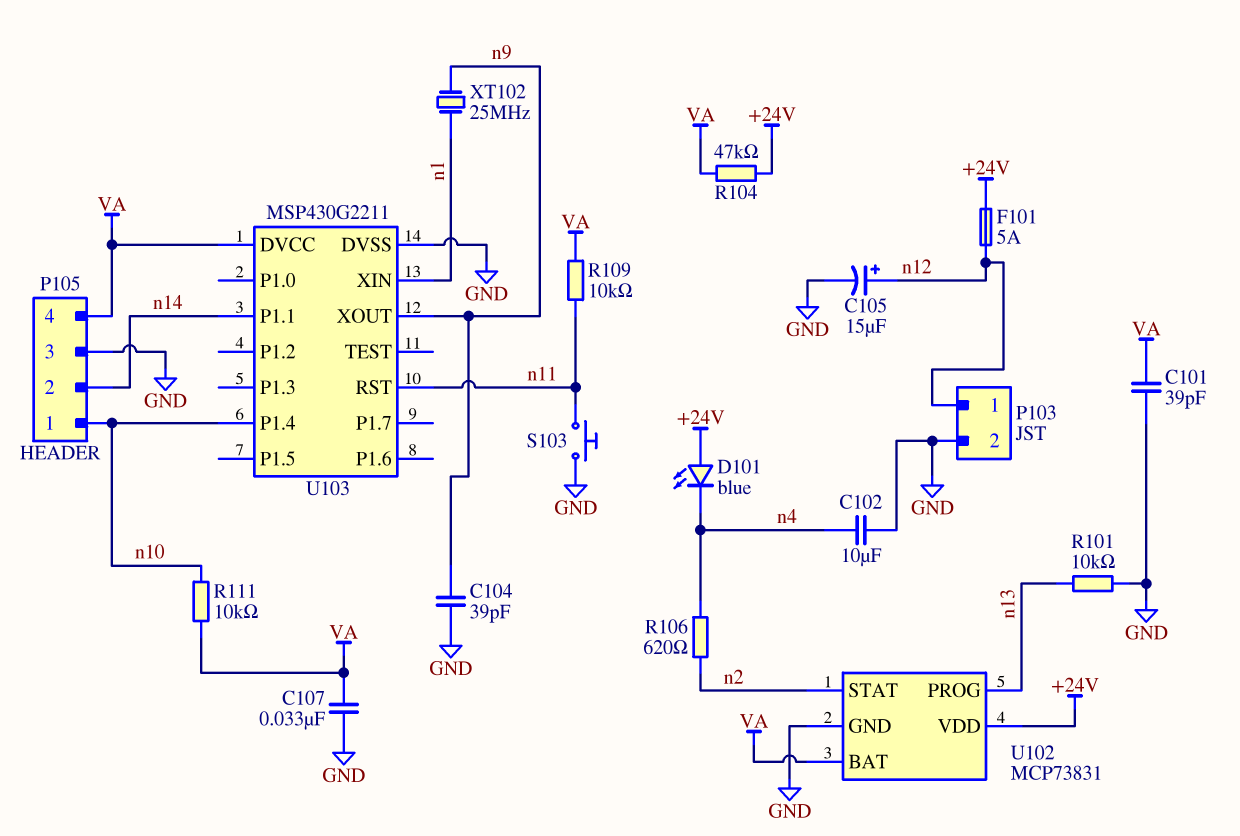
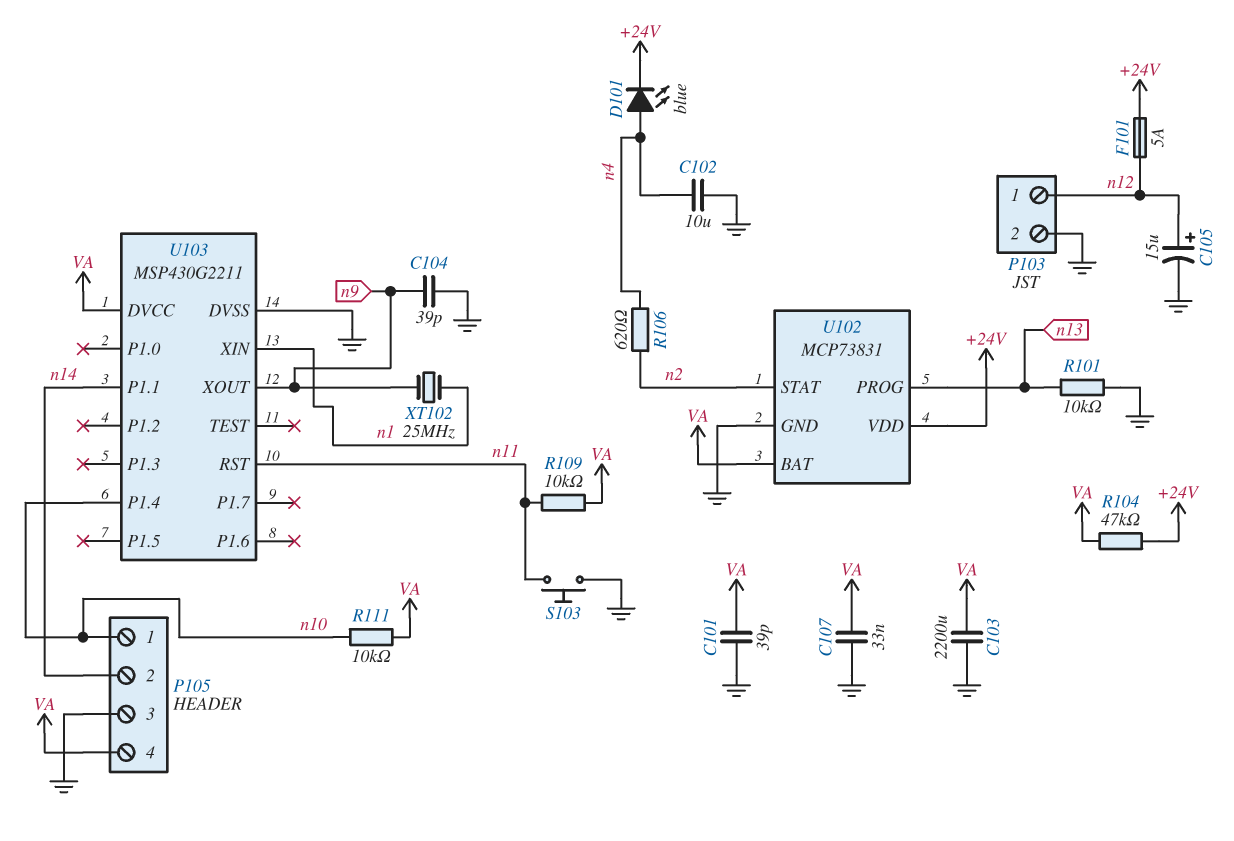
C103: none -> 2200uF (GND, VA)
D101: LED blue (A +24V, K n4) -> LED blue (A n4, K +24V)

